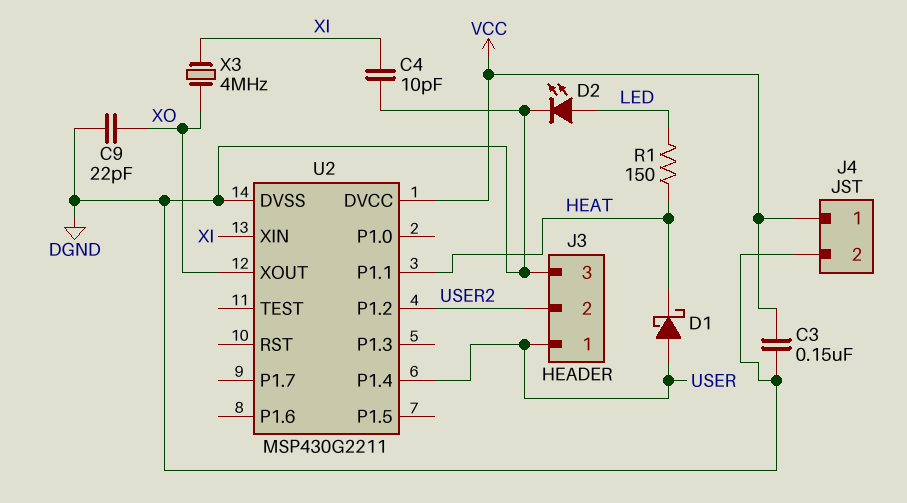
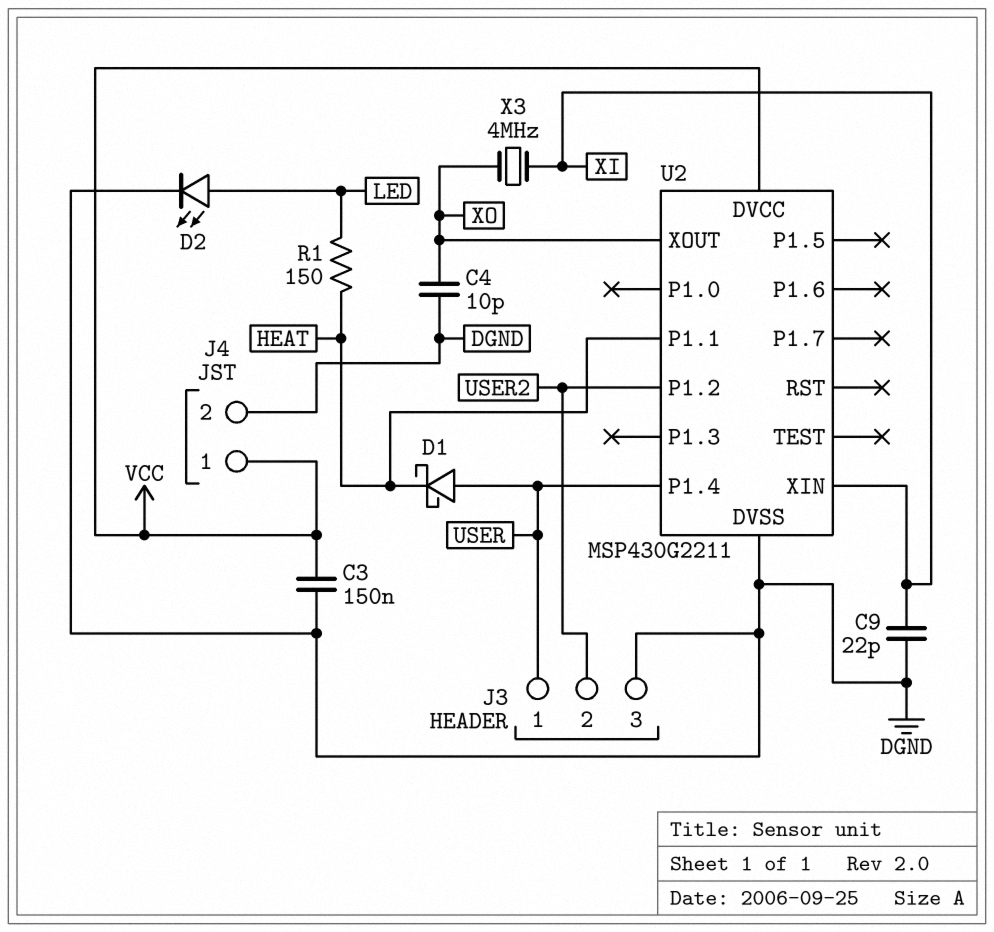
C4: 10pF (DGND, XI) -> 10pF (DGND, XO)
C9: 22pF (DGND, XO) -> 22pF (DGND, XI)

